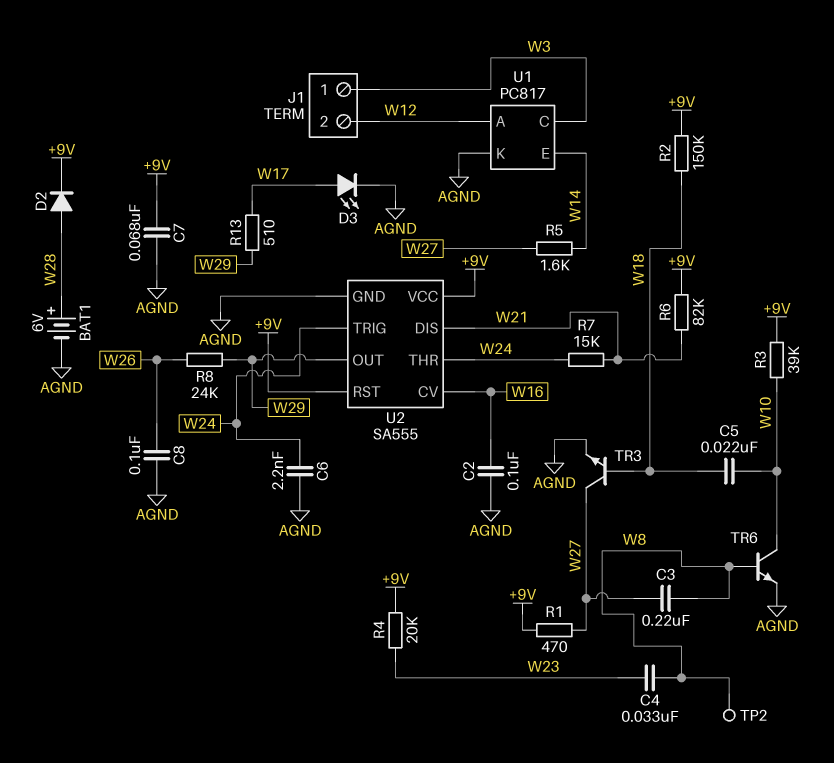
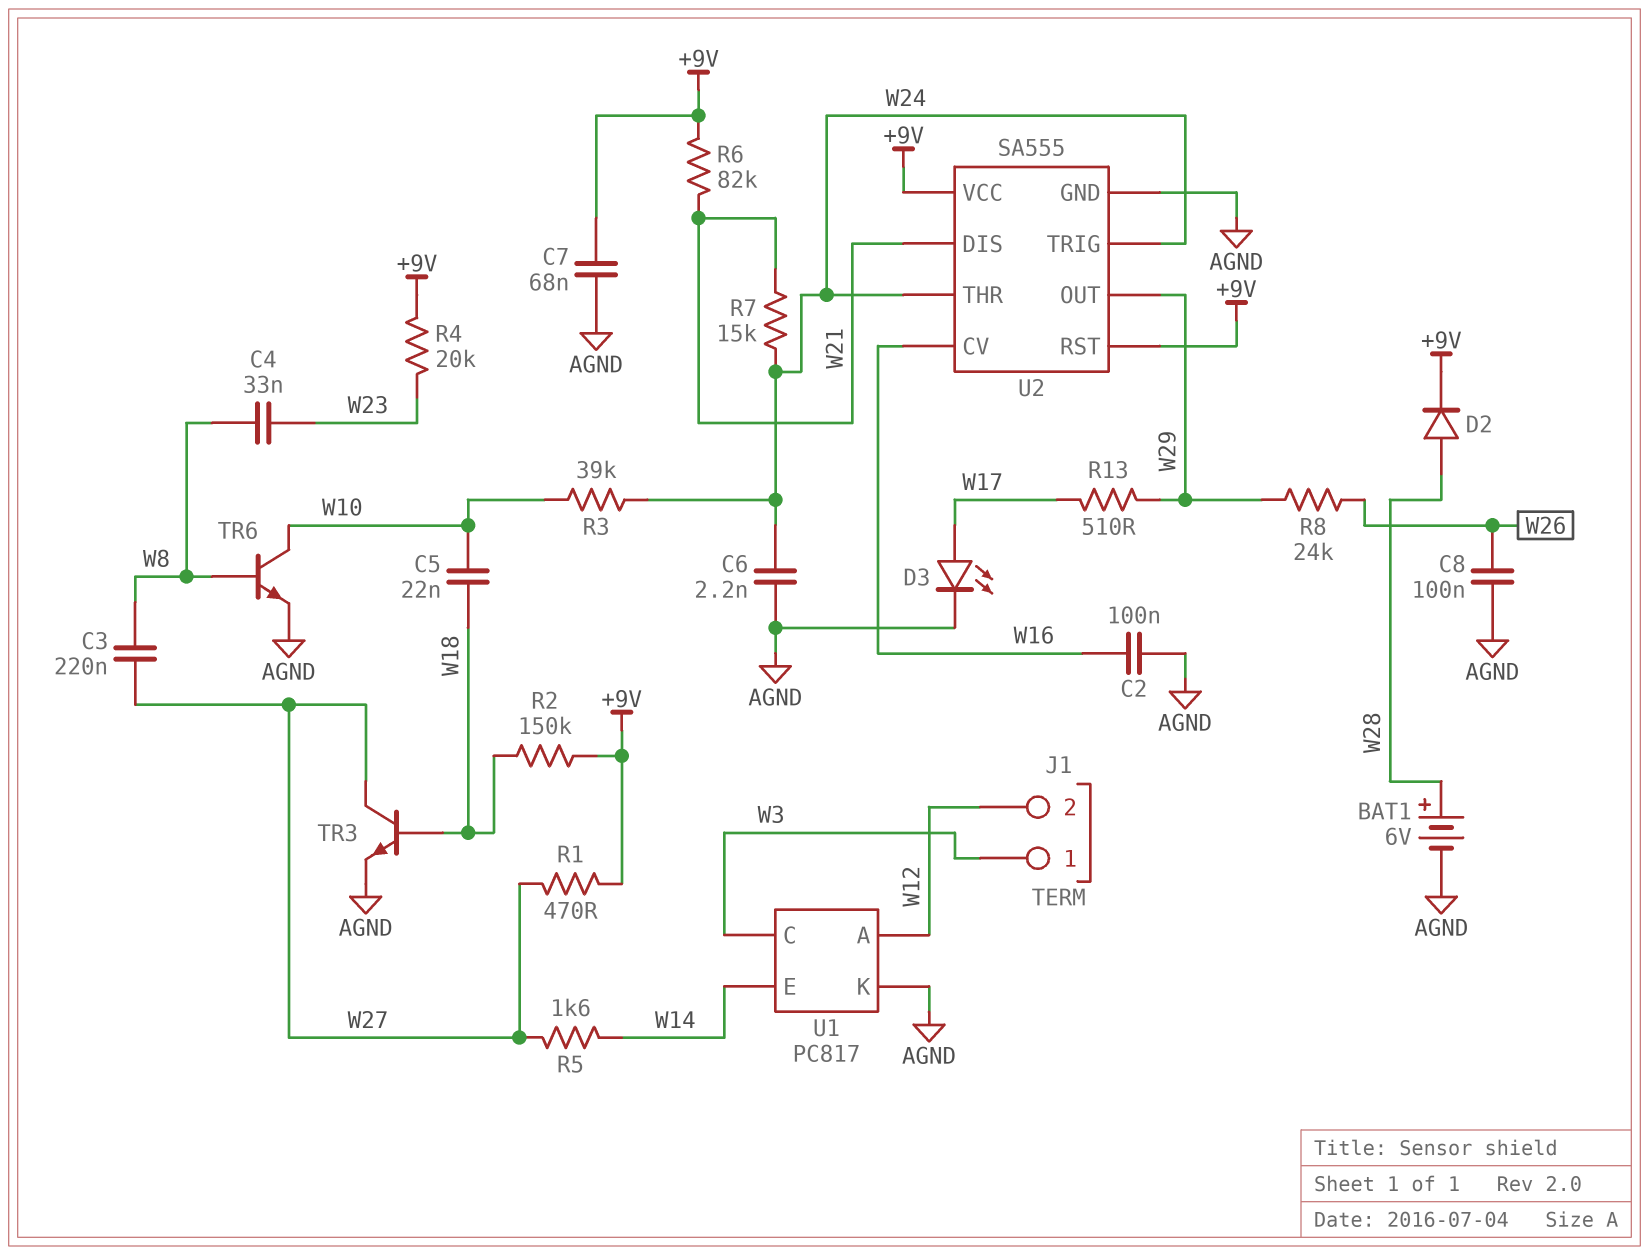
R3: 39k (+9V, W10) -> 39k (W10, W24)
TP2: test point (W8) -> none

